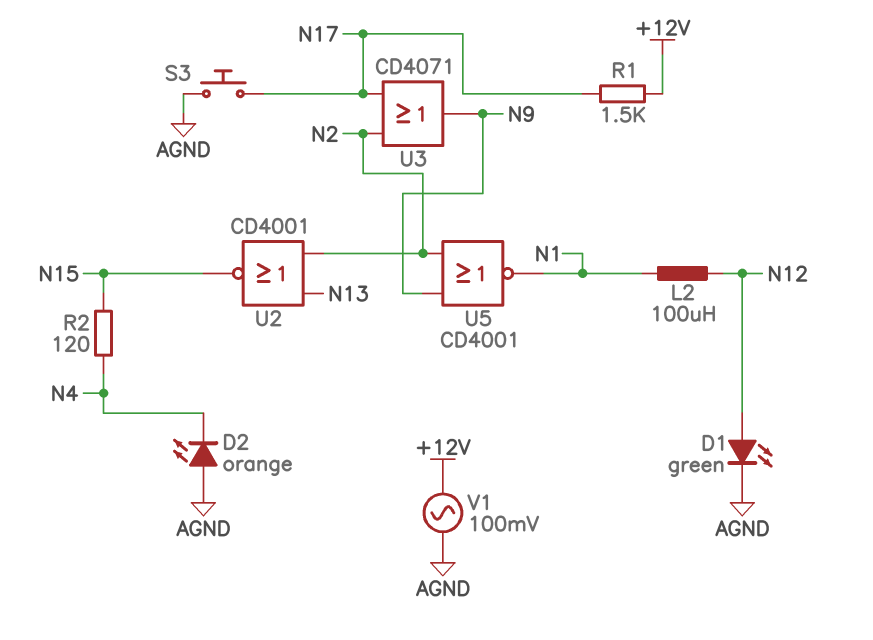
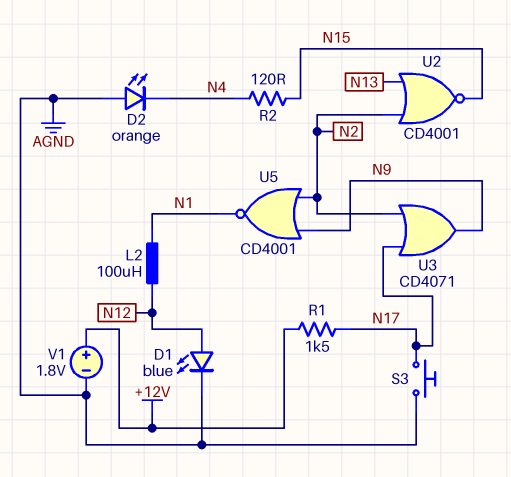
D1: LED green (A N12, K AGND) -> LED blue (A N12, K AGND)
V1: AC 100mV (+12V, AGND) -> 1.8V (plus +12V, minus AGND)

